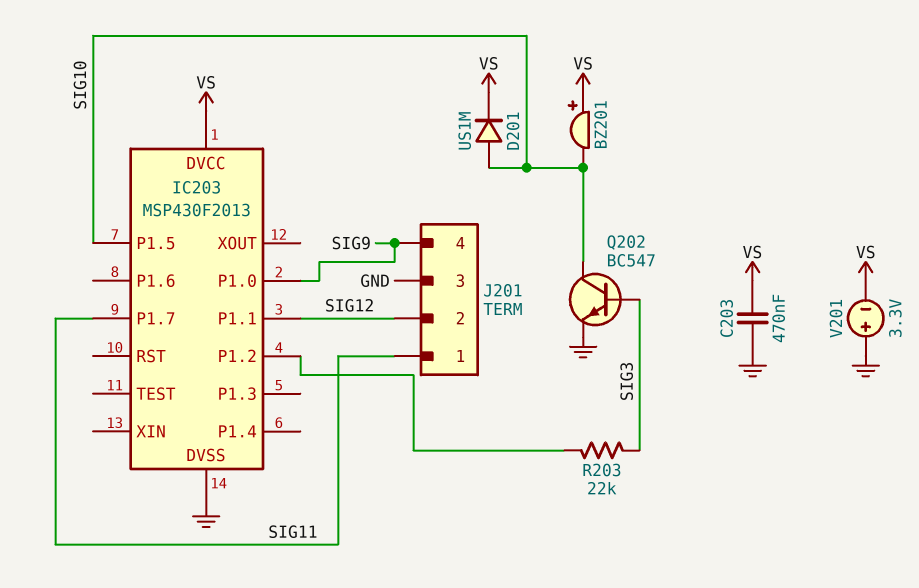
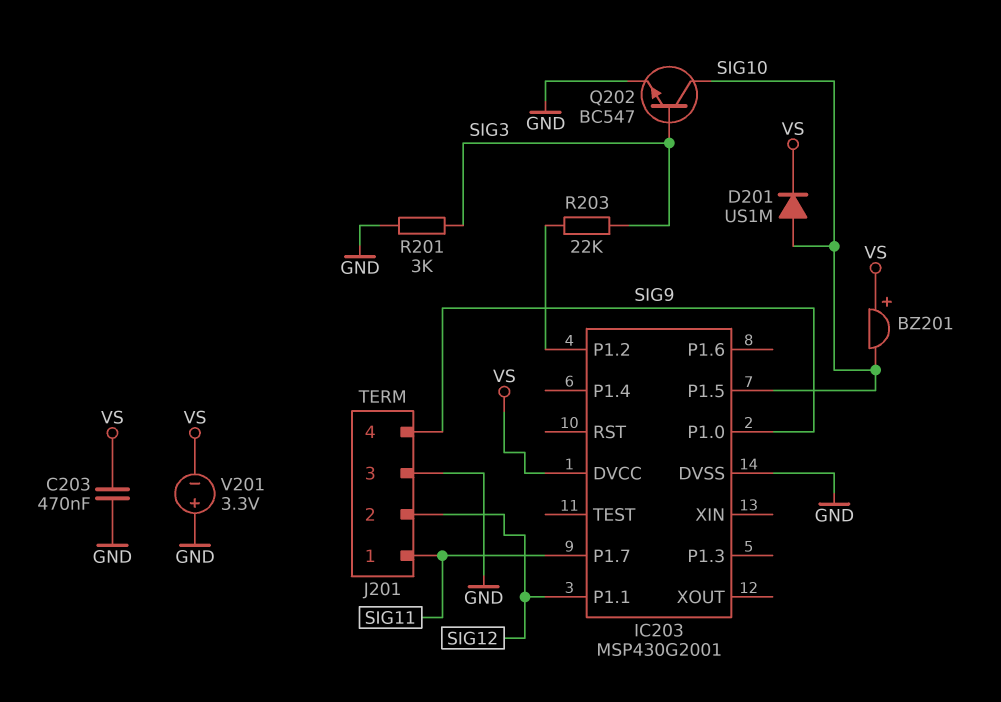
IC203: MSP430F2013 -> MSP430G2001
R201: none -> 3k (GND, SIG3)

